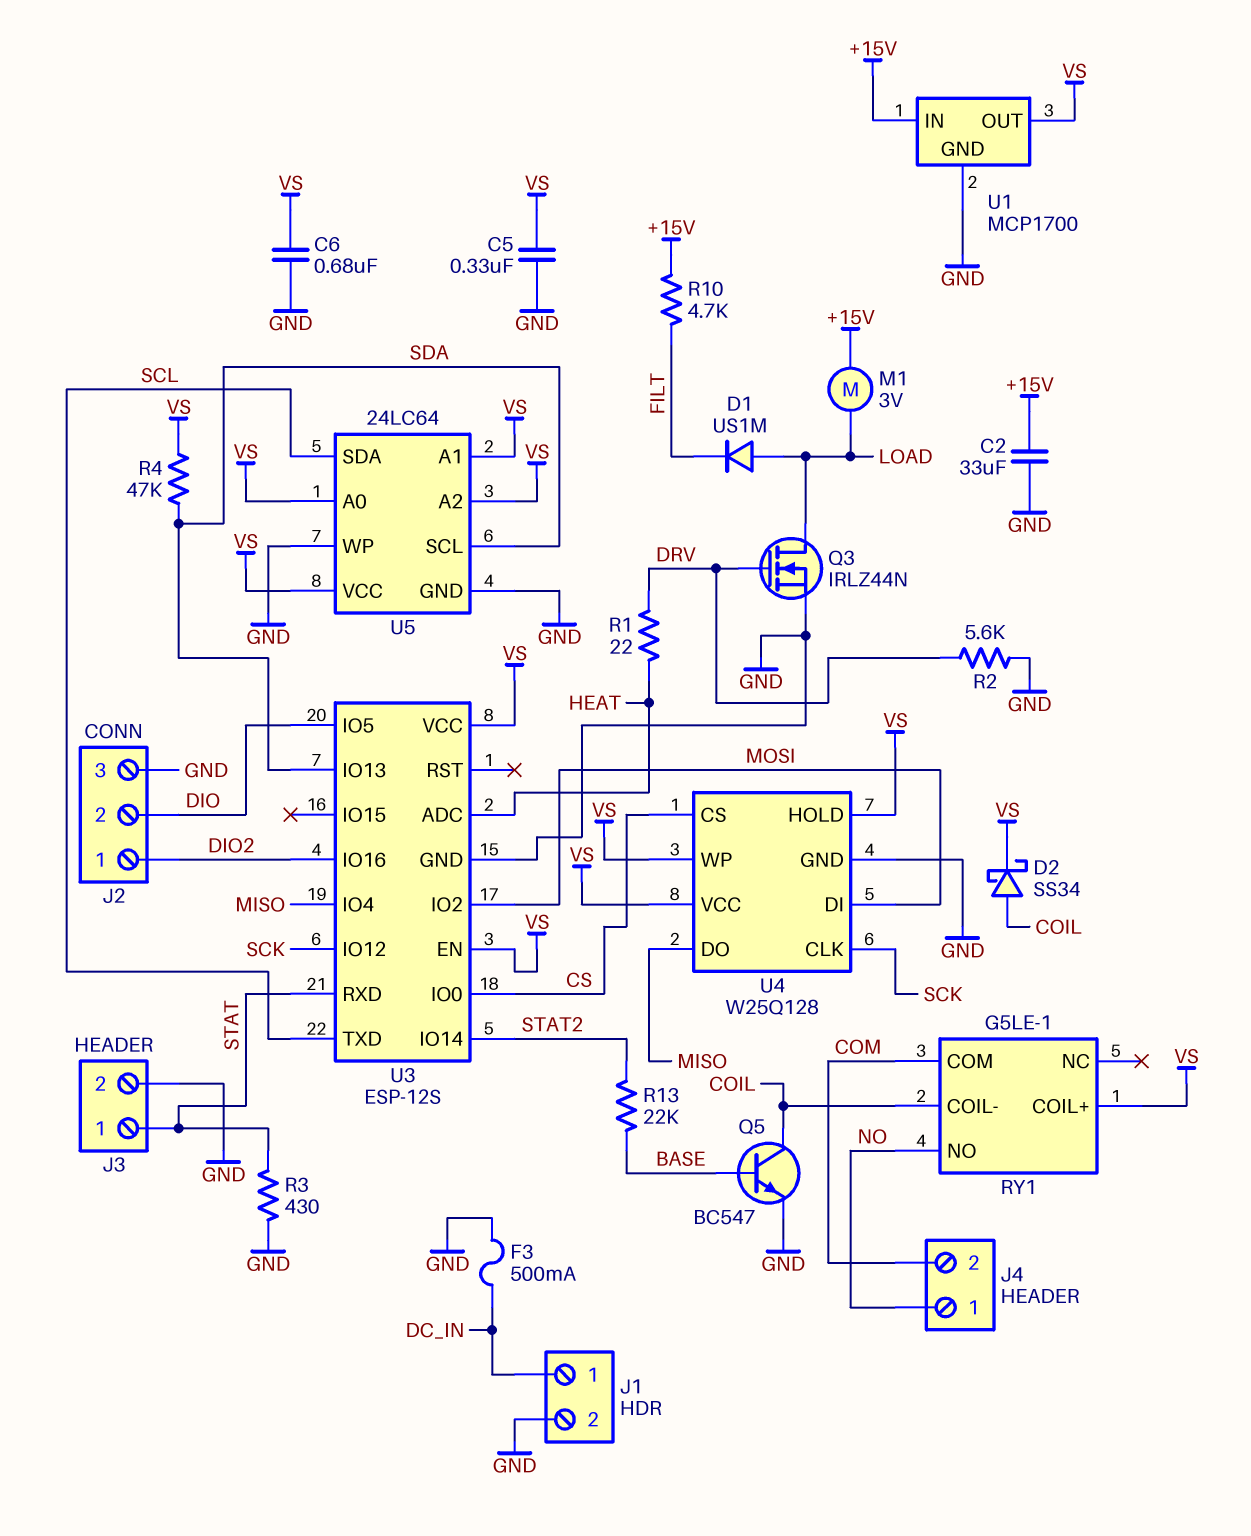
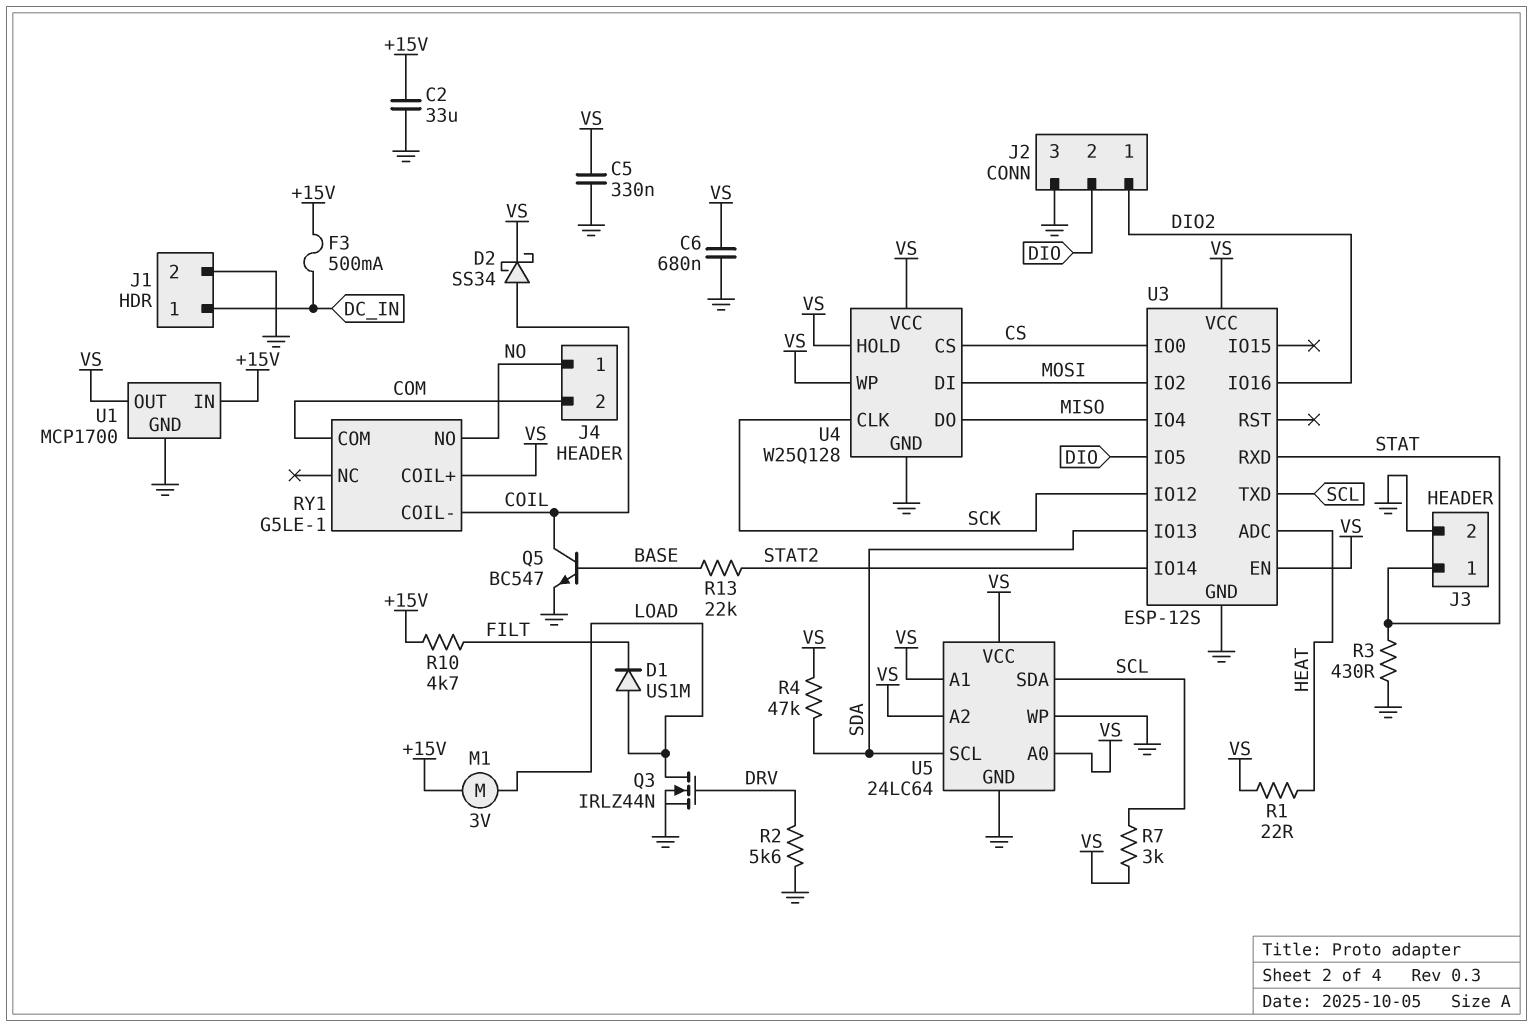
F3: 500mA (DC_IN, GND) -> 500mA (+15V, DC_IN)
R1: 22 (DRV, HEAT) -> 22 (HEAT, VS)
R7: none -> 3k (SCL, VS)

